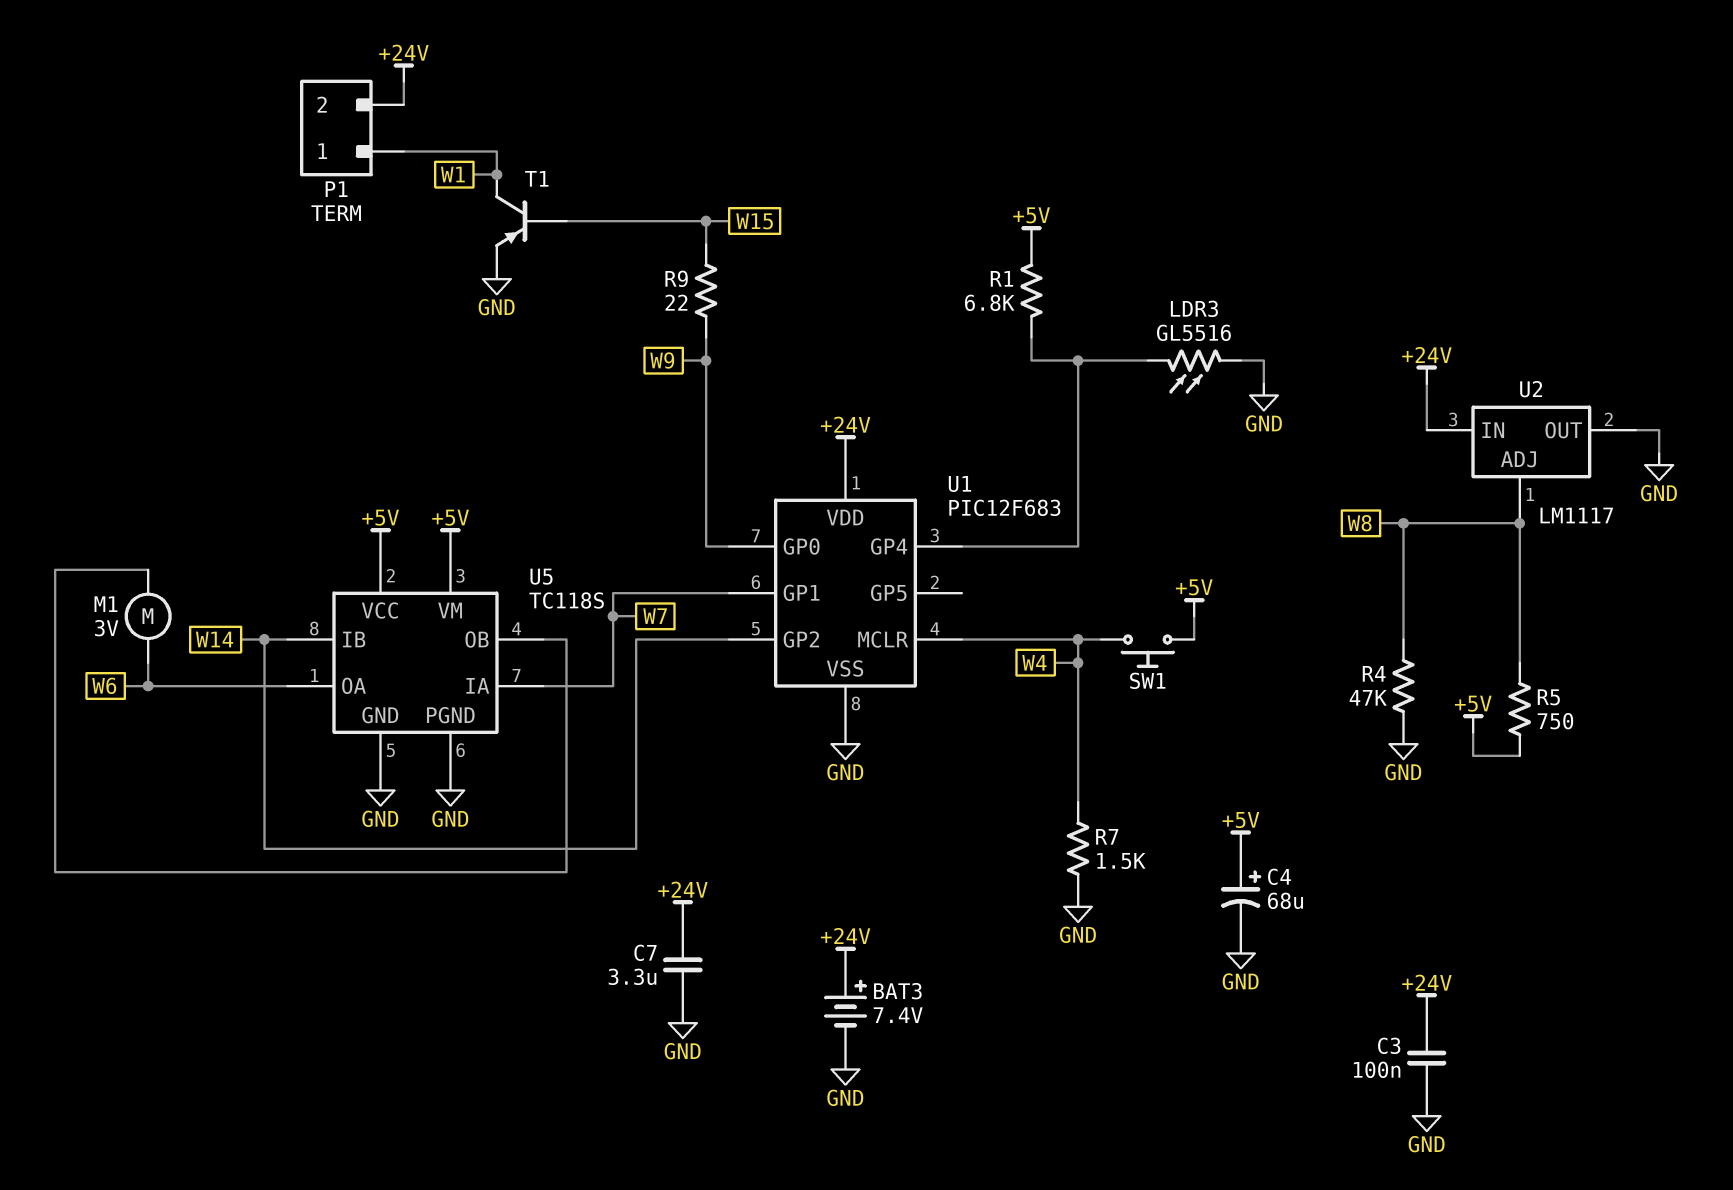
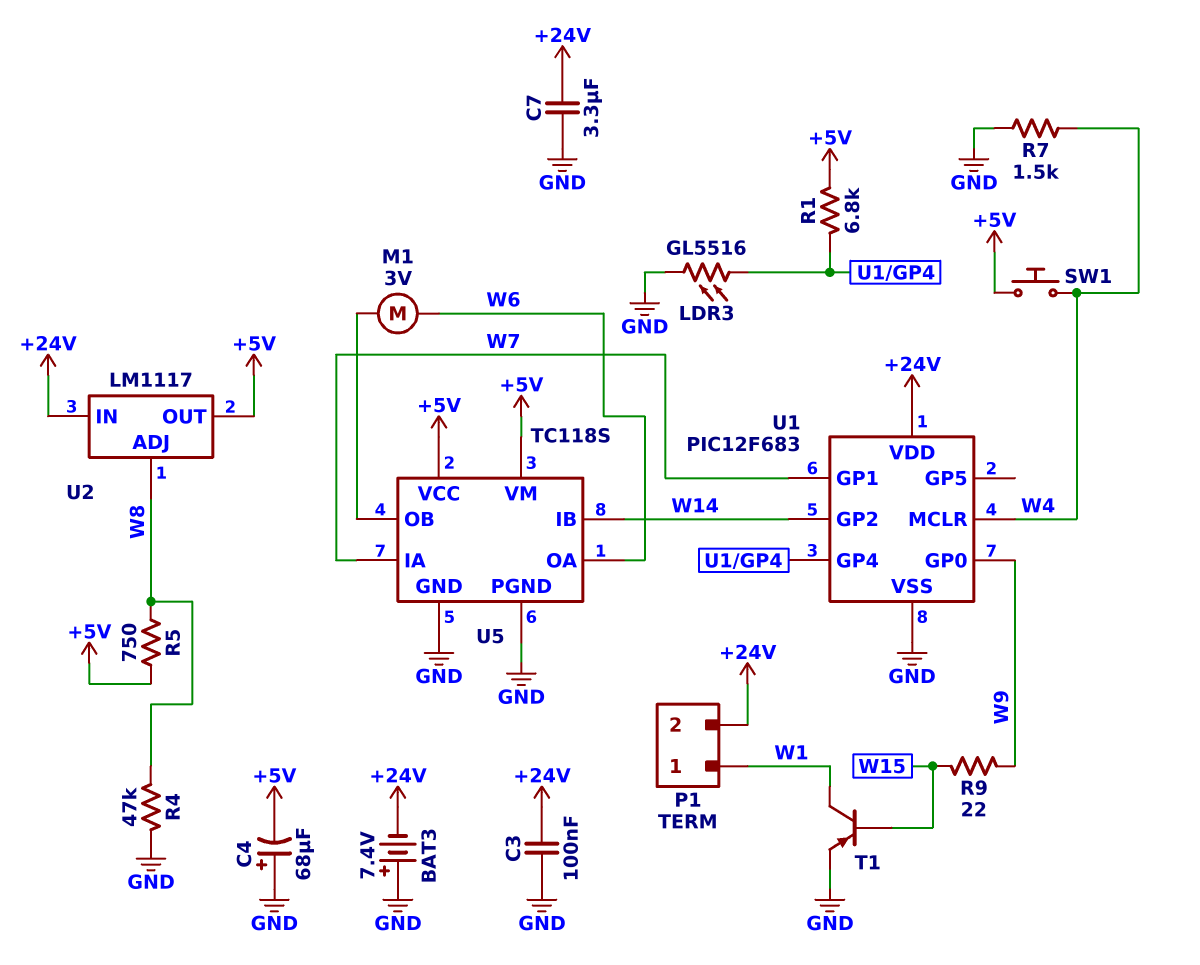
BAT3: 7.4V (plus +24V, minus GND) -> 7.4V (plus GND, minus +24V)
C4: 68uF (plus +5V, minus GND) -> 68uF (plus GND, minus +5V)
U2 pin OUT: GND -> +5V

